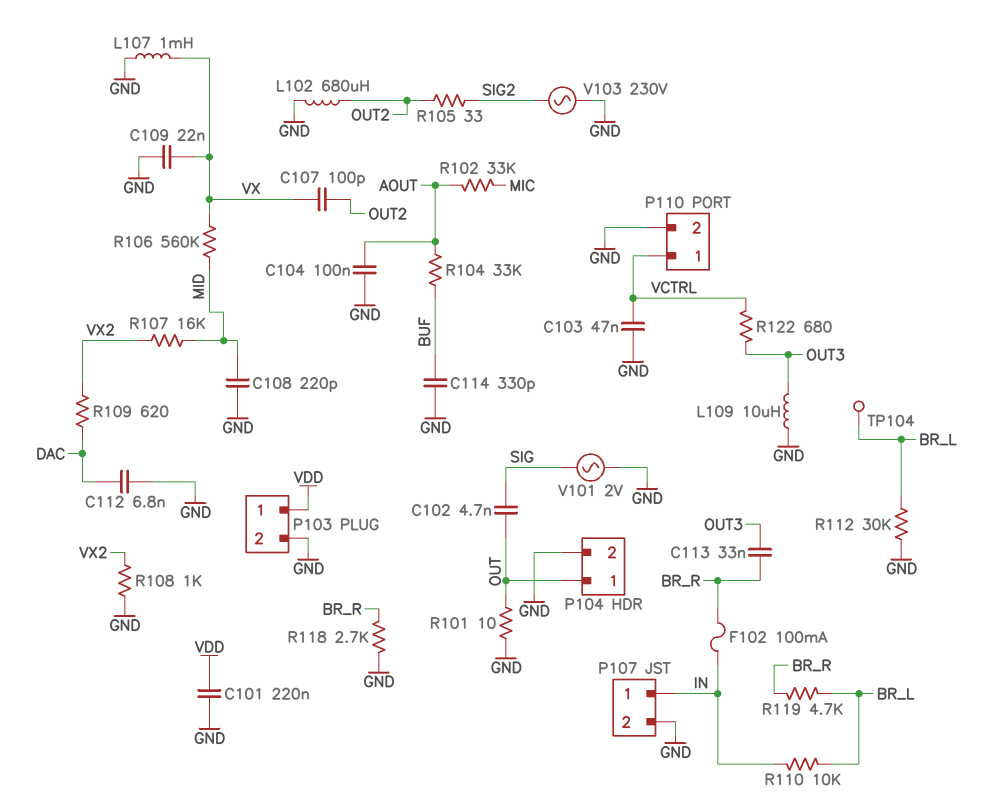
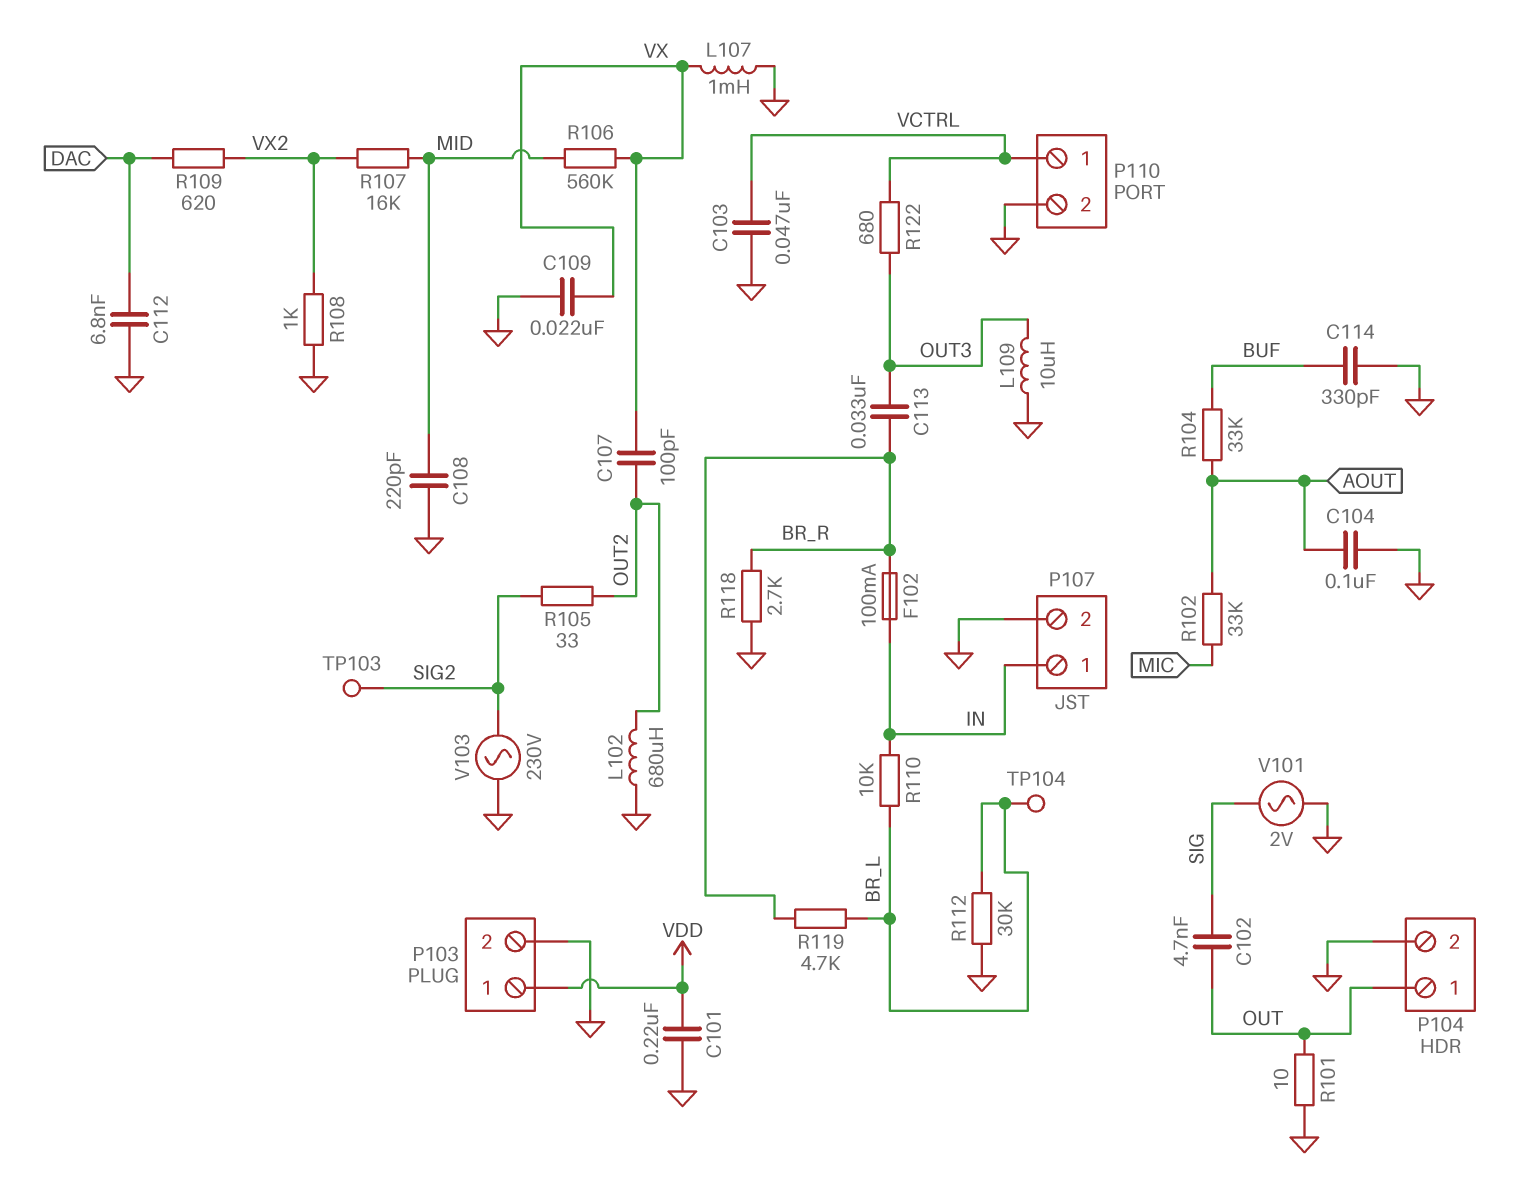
TP103: none -> test point (SIG2)

